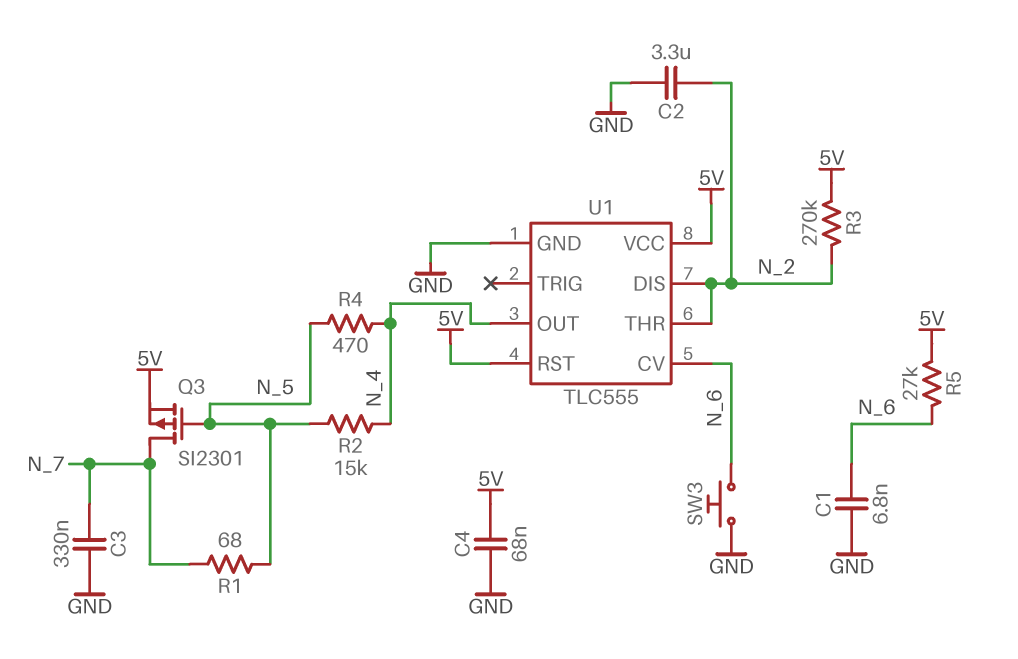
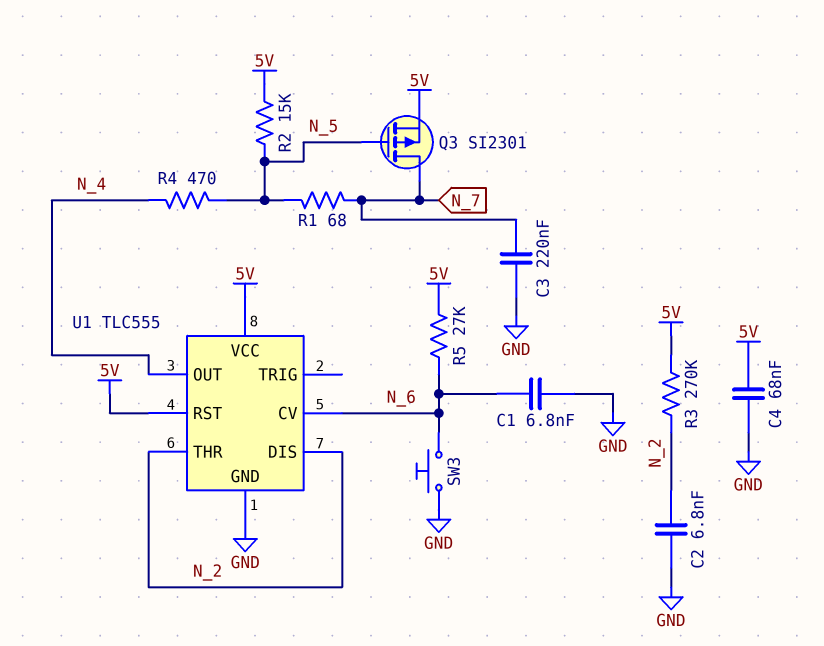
C2: 3.3uF (GND, N_2) -> 6.8nF (GND, N_2)
C3: 330nF (GND, N_7) -> 220nF (GND, N_7)
R2: 15k (N_4, N_5) -> 15k (5V, N_5)

